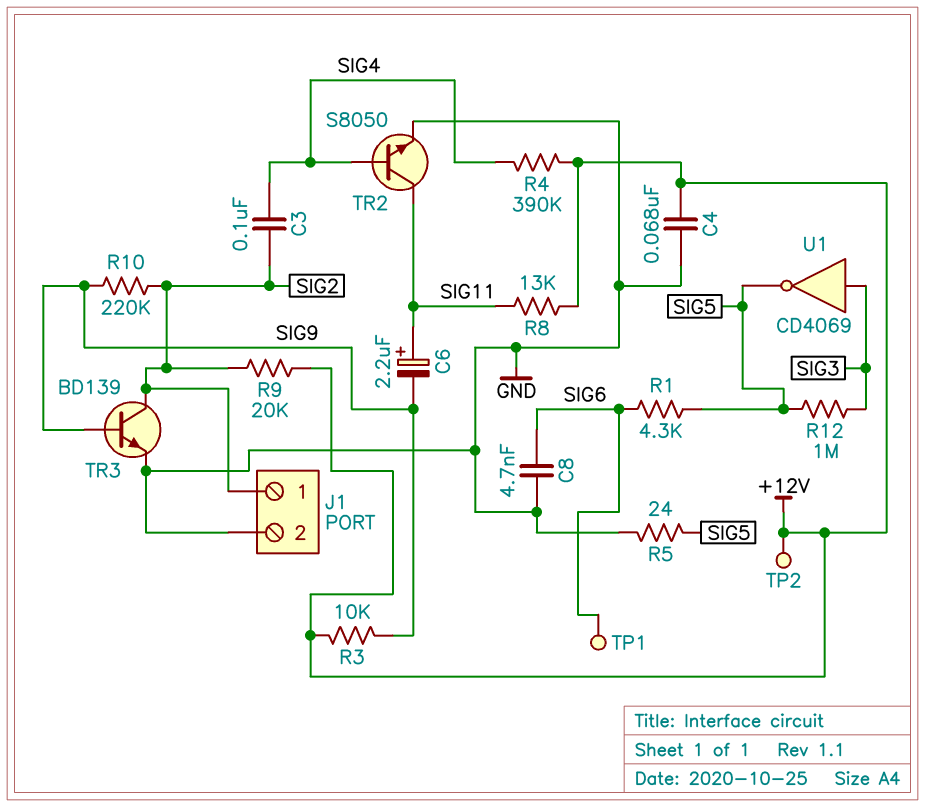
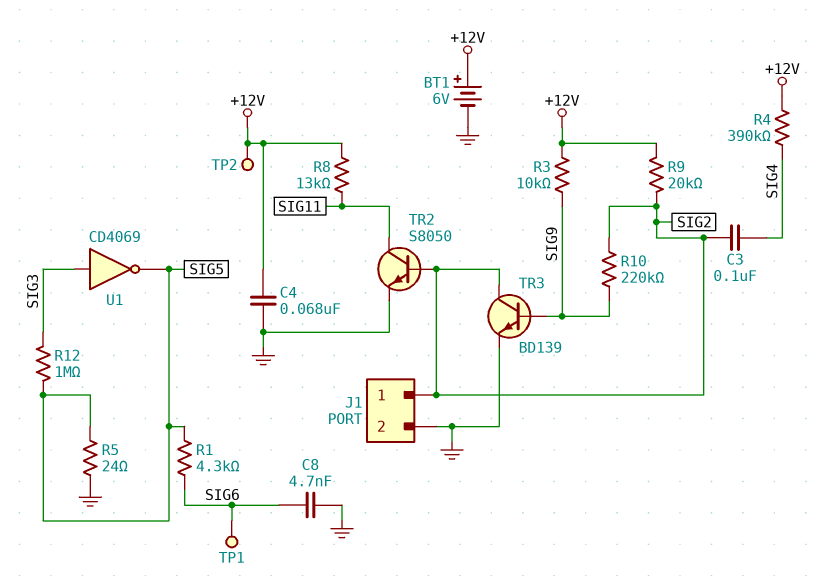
BT1: none -> 6V (plus +12V, minus GND)
C6: 2.2uF (plus SIG11, minus SIG9) -> none
TR2: NPN S8050 (B SIG4, C SIG11, E GND) -> NPN S8050 (B SIG2, C SIG11, E GND)

